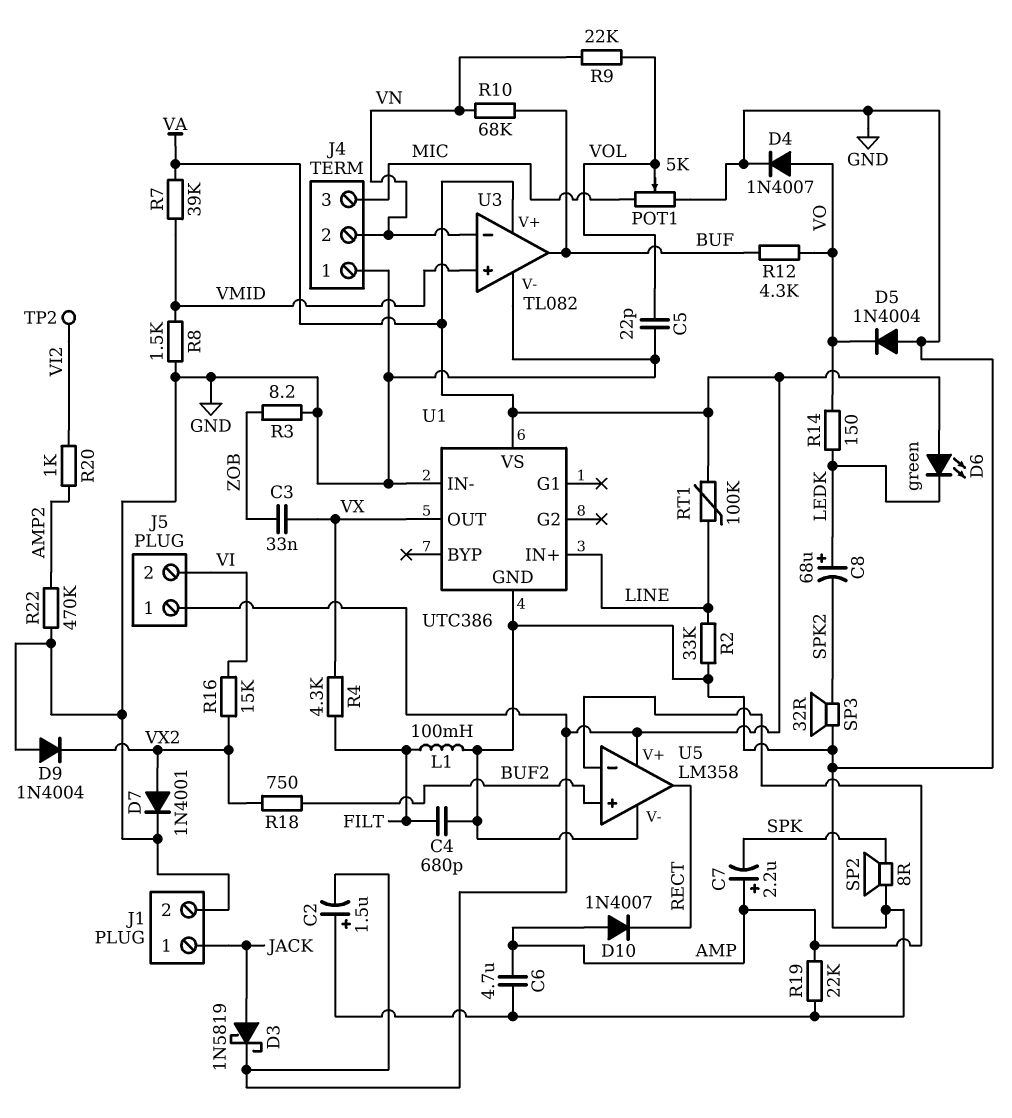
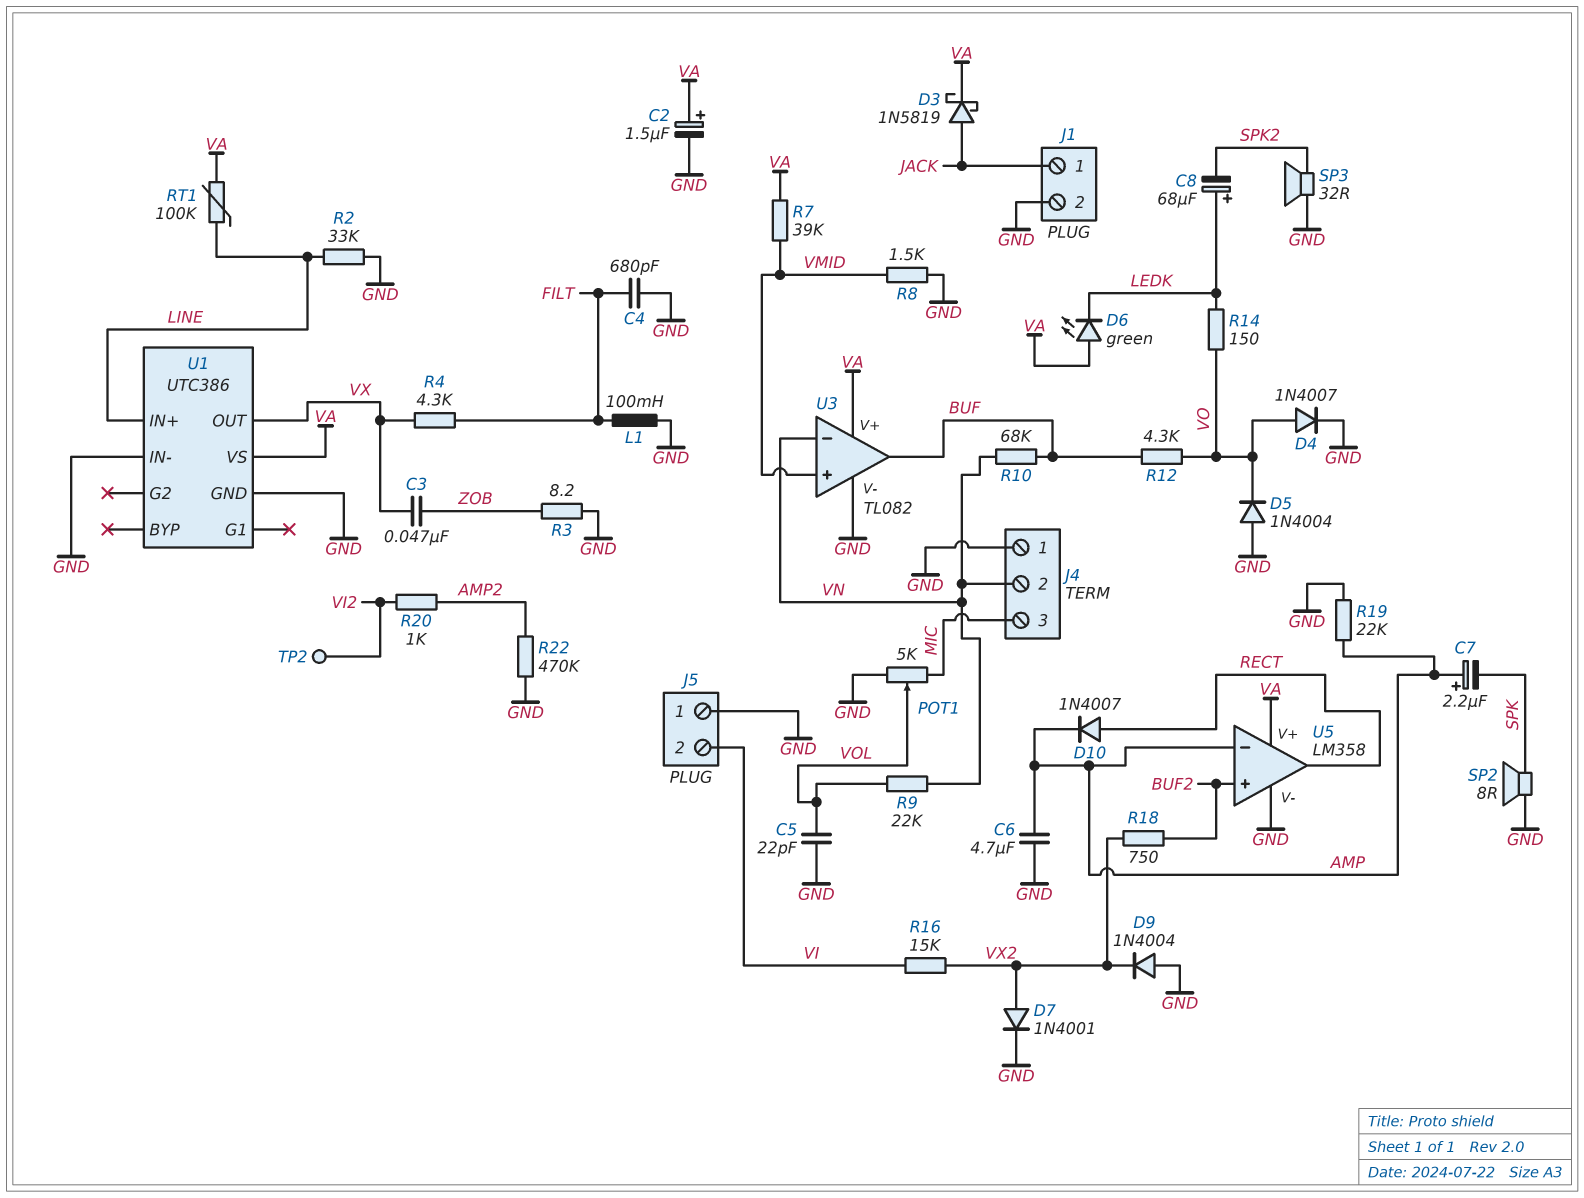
C2: 1.5uF (plus GND, minus VA) -> 1.5uF (plus VA, minus GND)
C3: 33nF (VX, ZOB) -> 47nF (VX, ZOB)
D10: diode 1N4007 (A AMP, K RECT) -> diode 1N4007 (A RECT, K AMP)
J5 pin 1: VA -> GND

